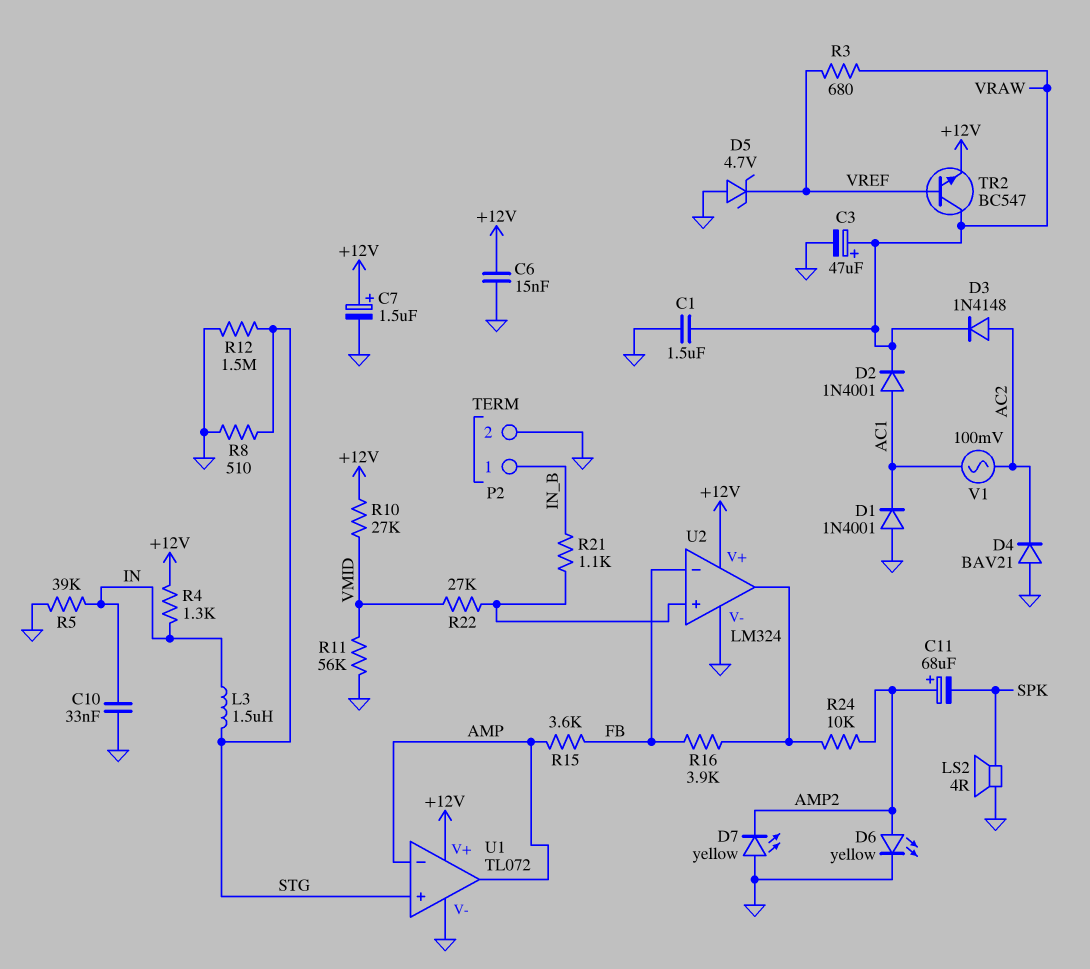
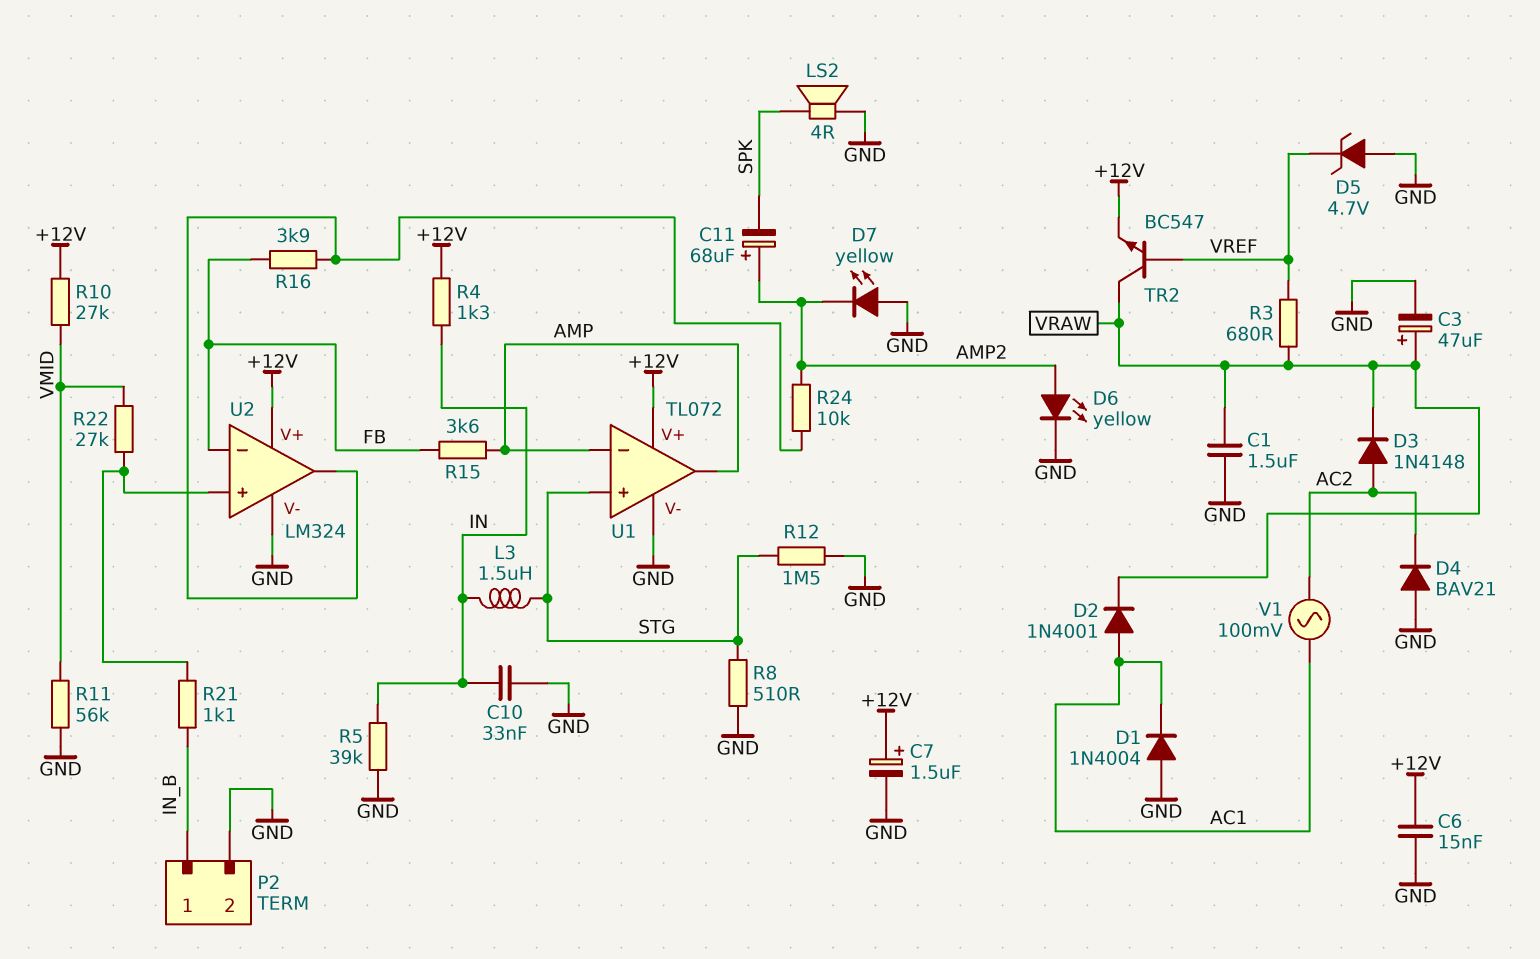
D1: diode 1N4001 (A GND, K AC1) -> diode 1N4004 (A GND, K AC1)

